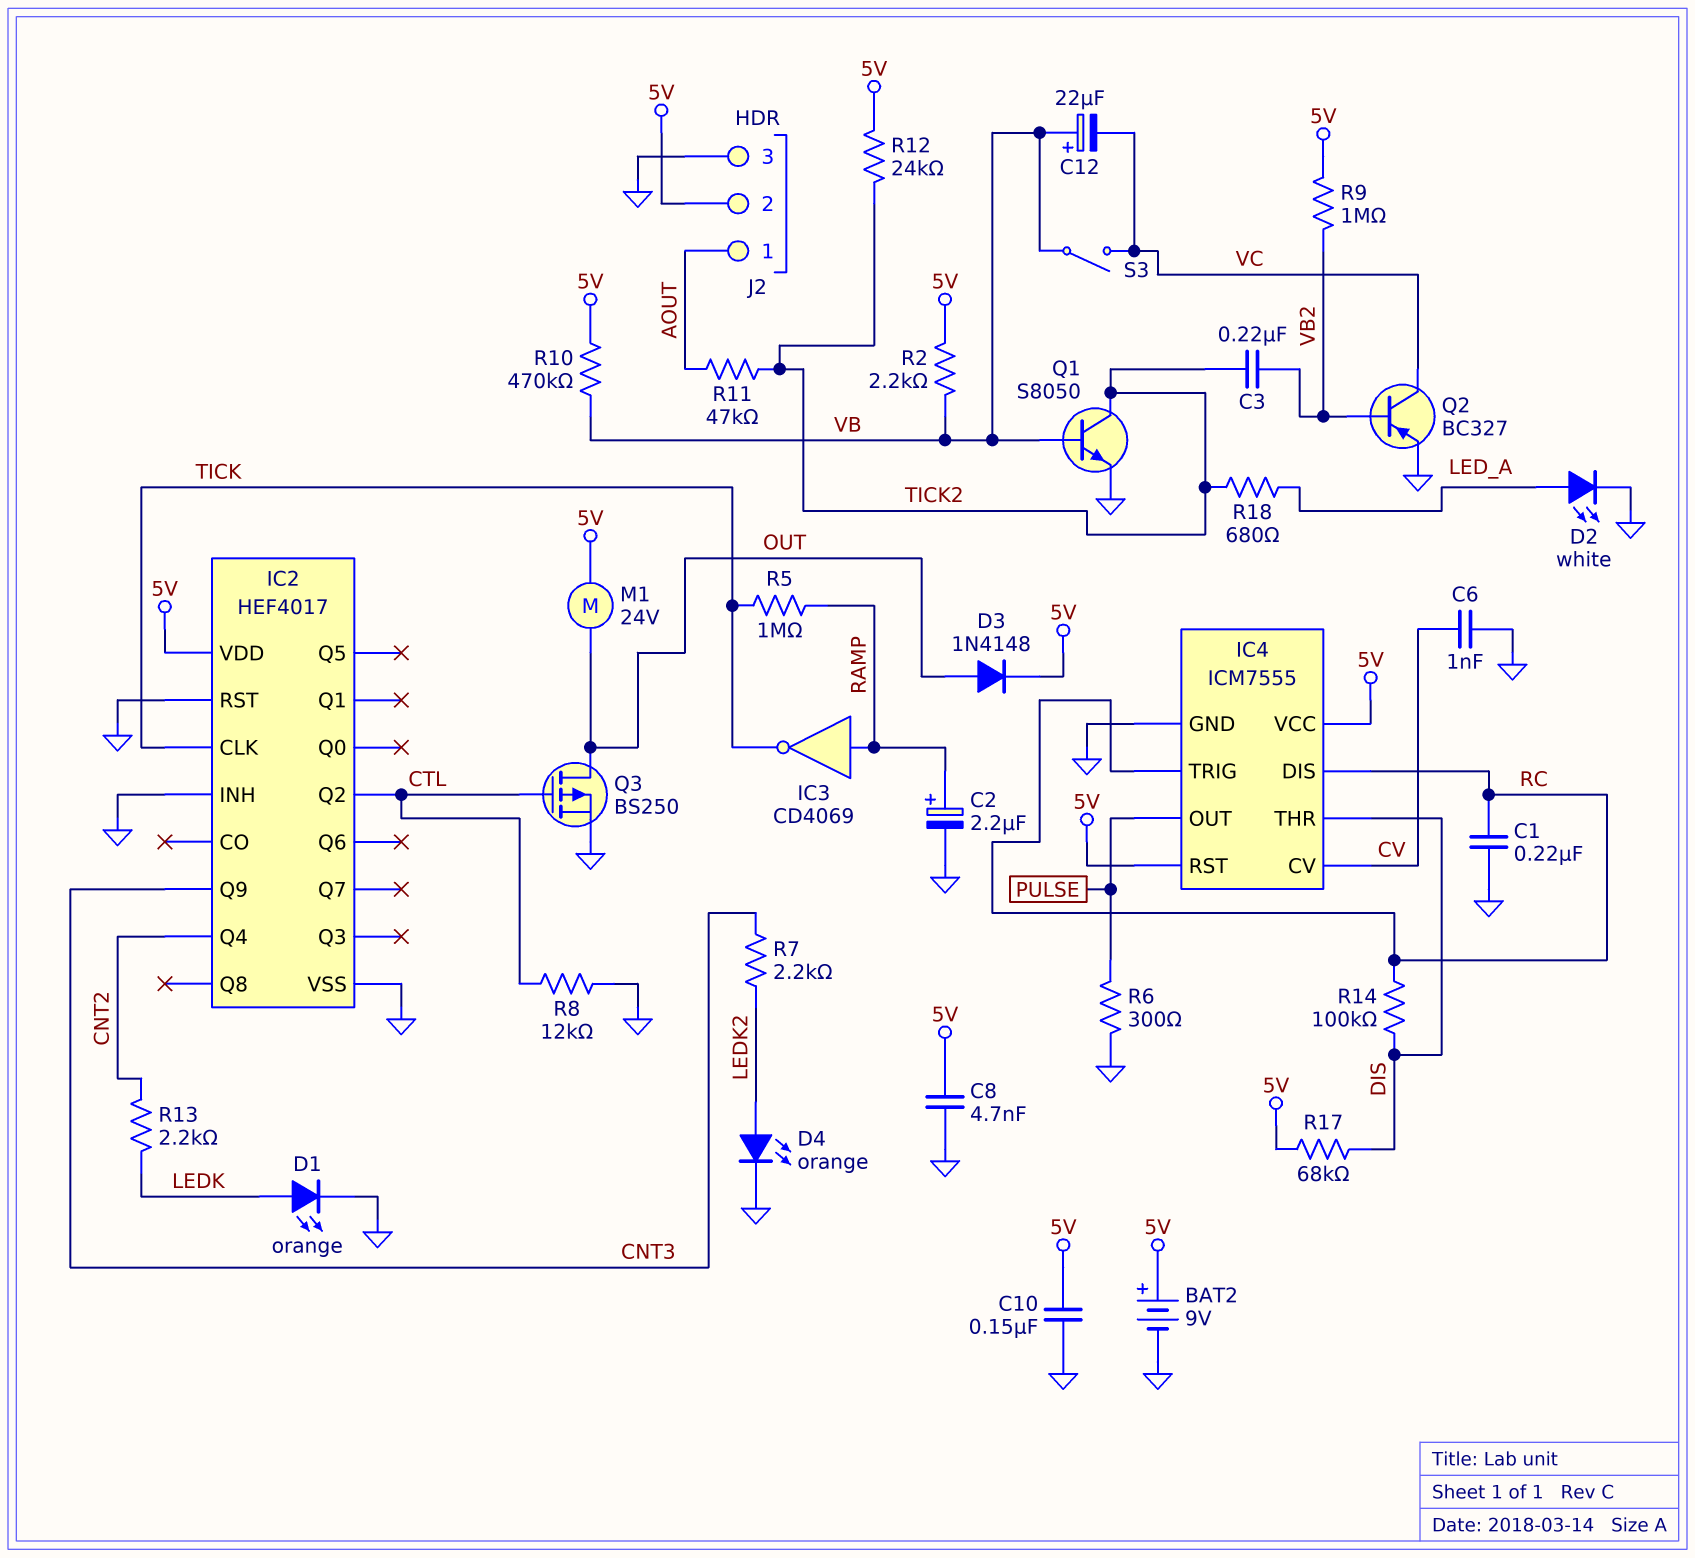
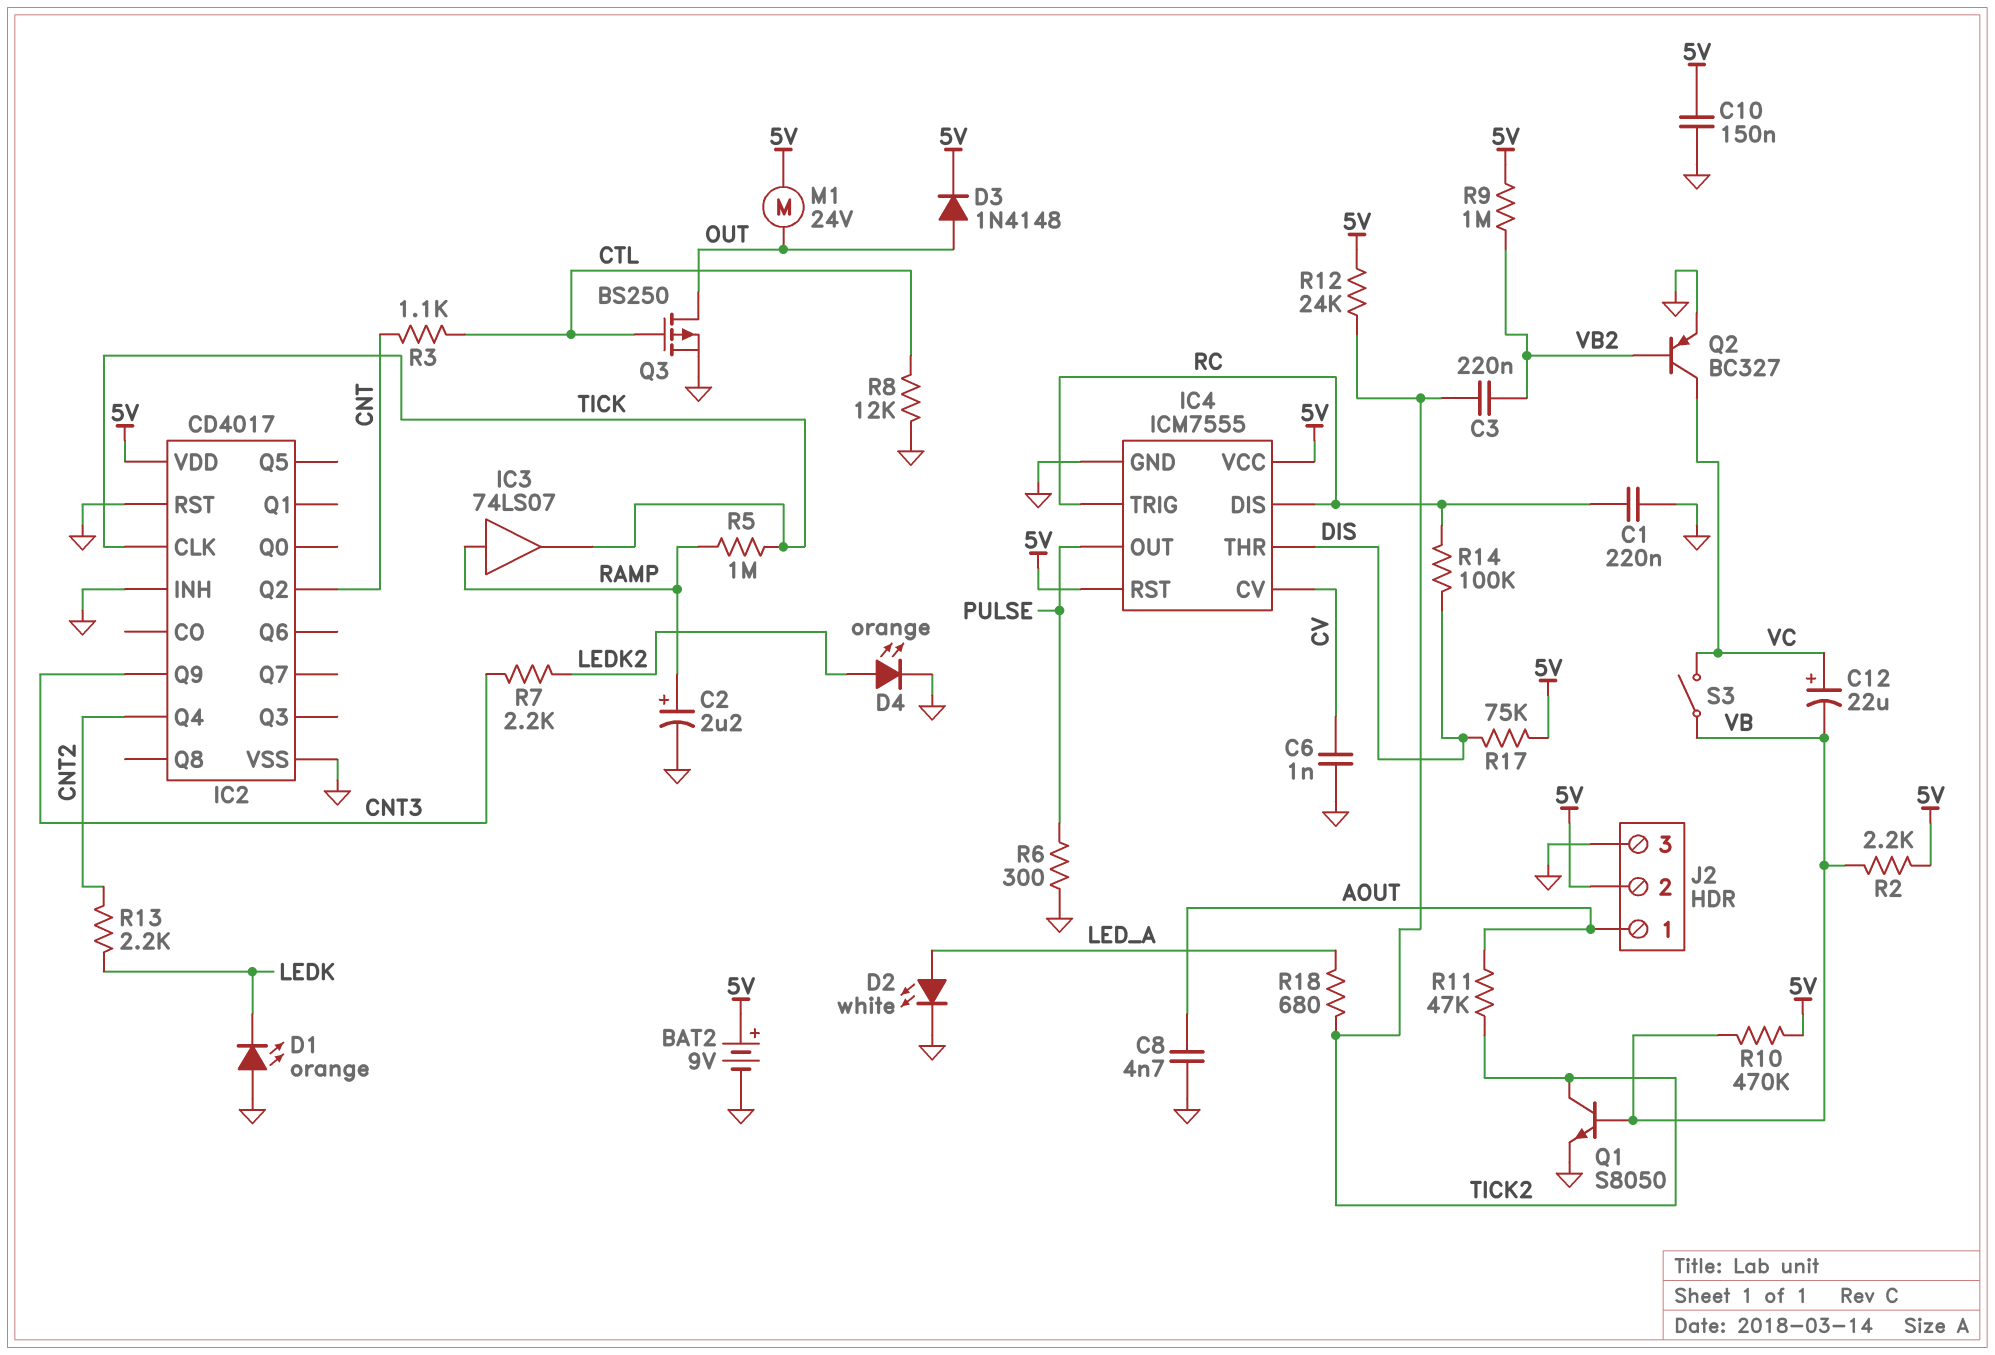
C8: 4.7nF (5V, GND) -> 4.7nF (AOUT, GND)
C12: 22uF (plus VB, minus VC) -> 22uF (plus VC, minus VB)
D1: LED orange (A LEDK, K GND) -> LED orange (A GND, K LEDK)
IC2: HEF4017 -> CD4017
IC2 pin Q2: CTL -> CNT
IC3: NOT CD4069 (in RAMP, out TICK) -> buffer 74LS07 (in RAMP, out TICK)
R3: none -> 1.1k (CNT, CTL)
R17: 68k (5V, DIS) -> 75k (5V, DIS)

